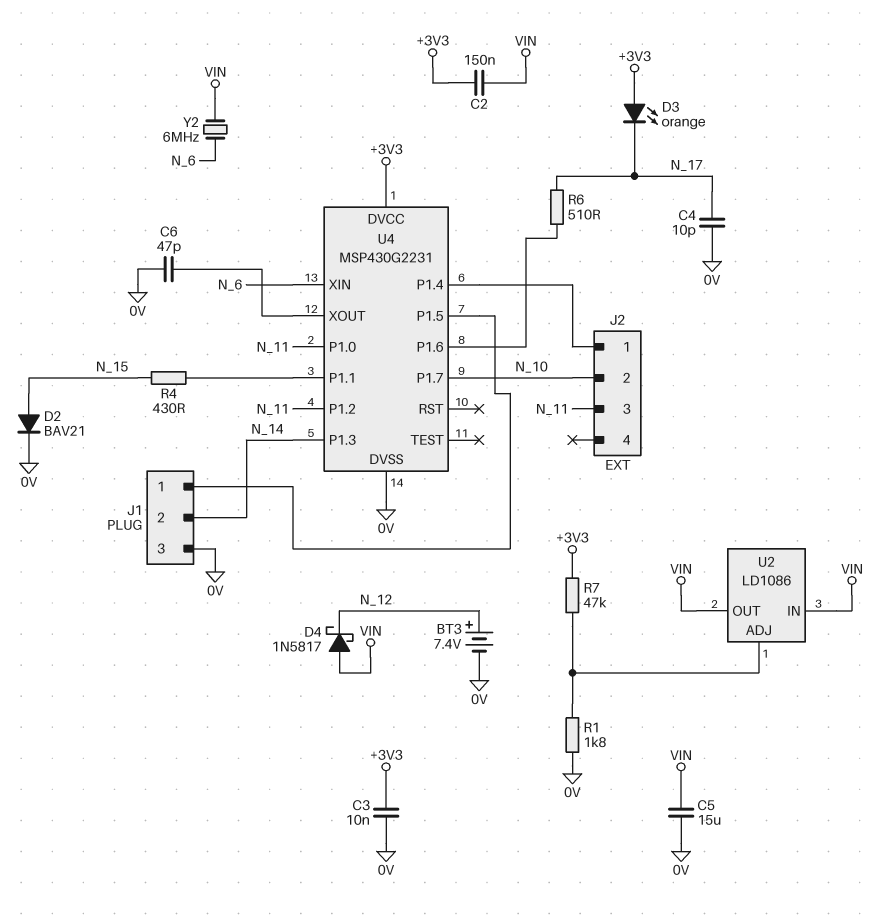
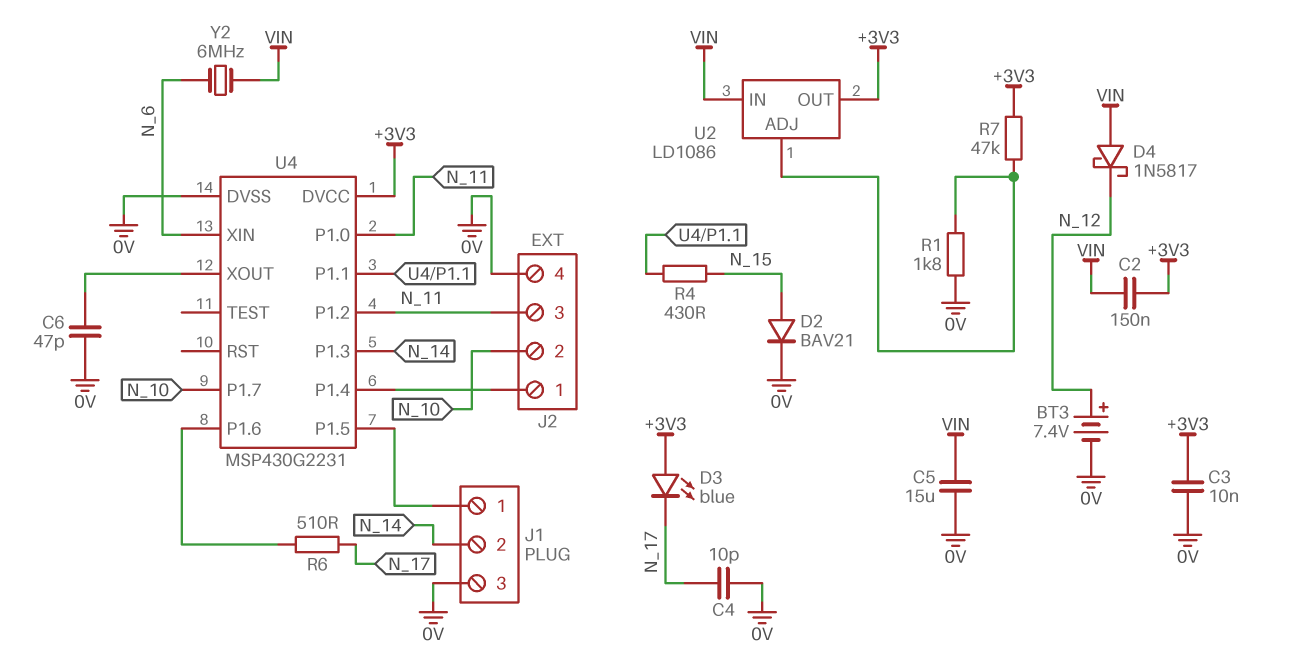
D3: LED orange (A +3V3, K N_17) -> LED blue (A +3V3, K N_17)
J2 pin 4: none -> 0V
U2 pin OUT: VIN -> +3V3

